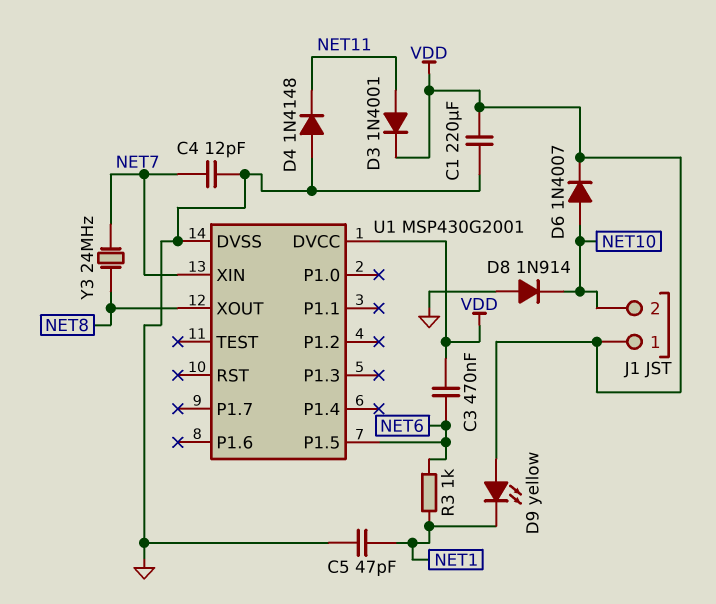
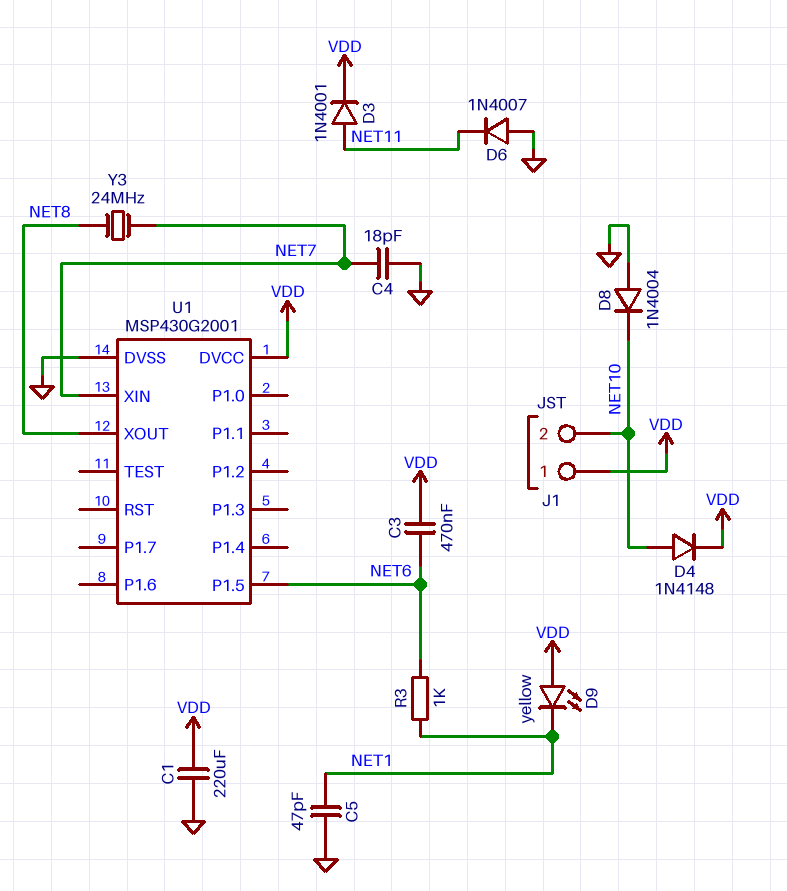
C4: 12pF (GND, NET7) -> 18pF (GND, NET7)
D4: diode 1N4148 (A GND, K NET11) -> diode 1N4148 (A NET10, K VDD)
D6: diode 1N4007 (A NET10, K VDD) -> diode 1N4007 (A GND, K NET11)
D8: diode 1N914 (A GND, K NET10) -> diode 1N4004 (A GND, K NET10)

